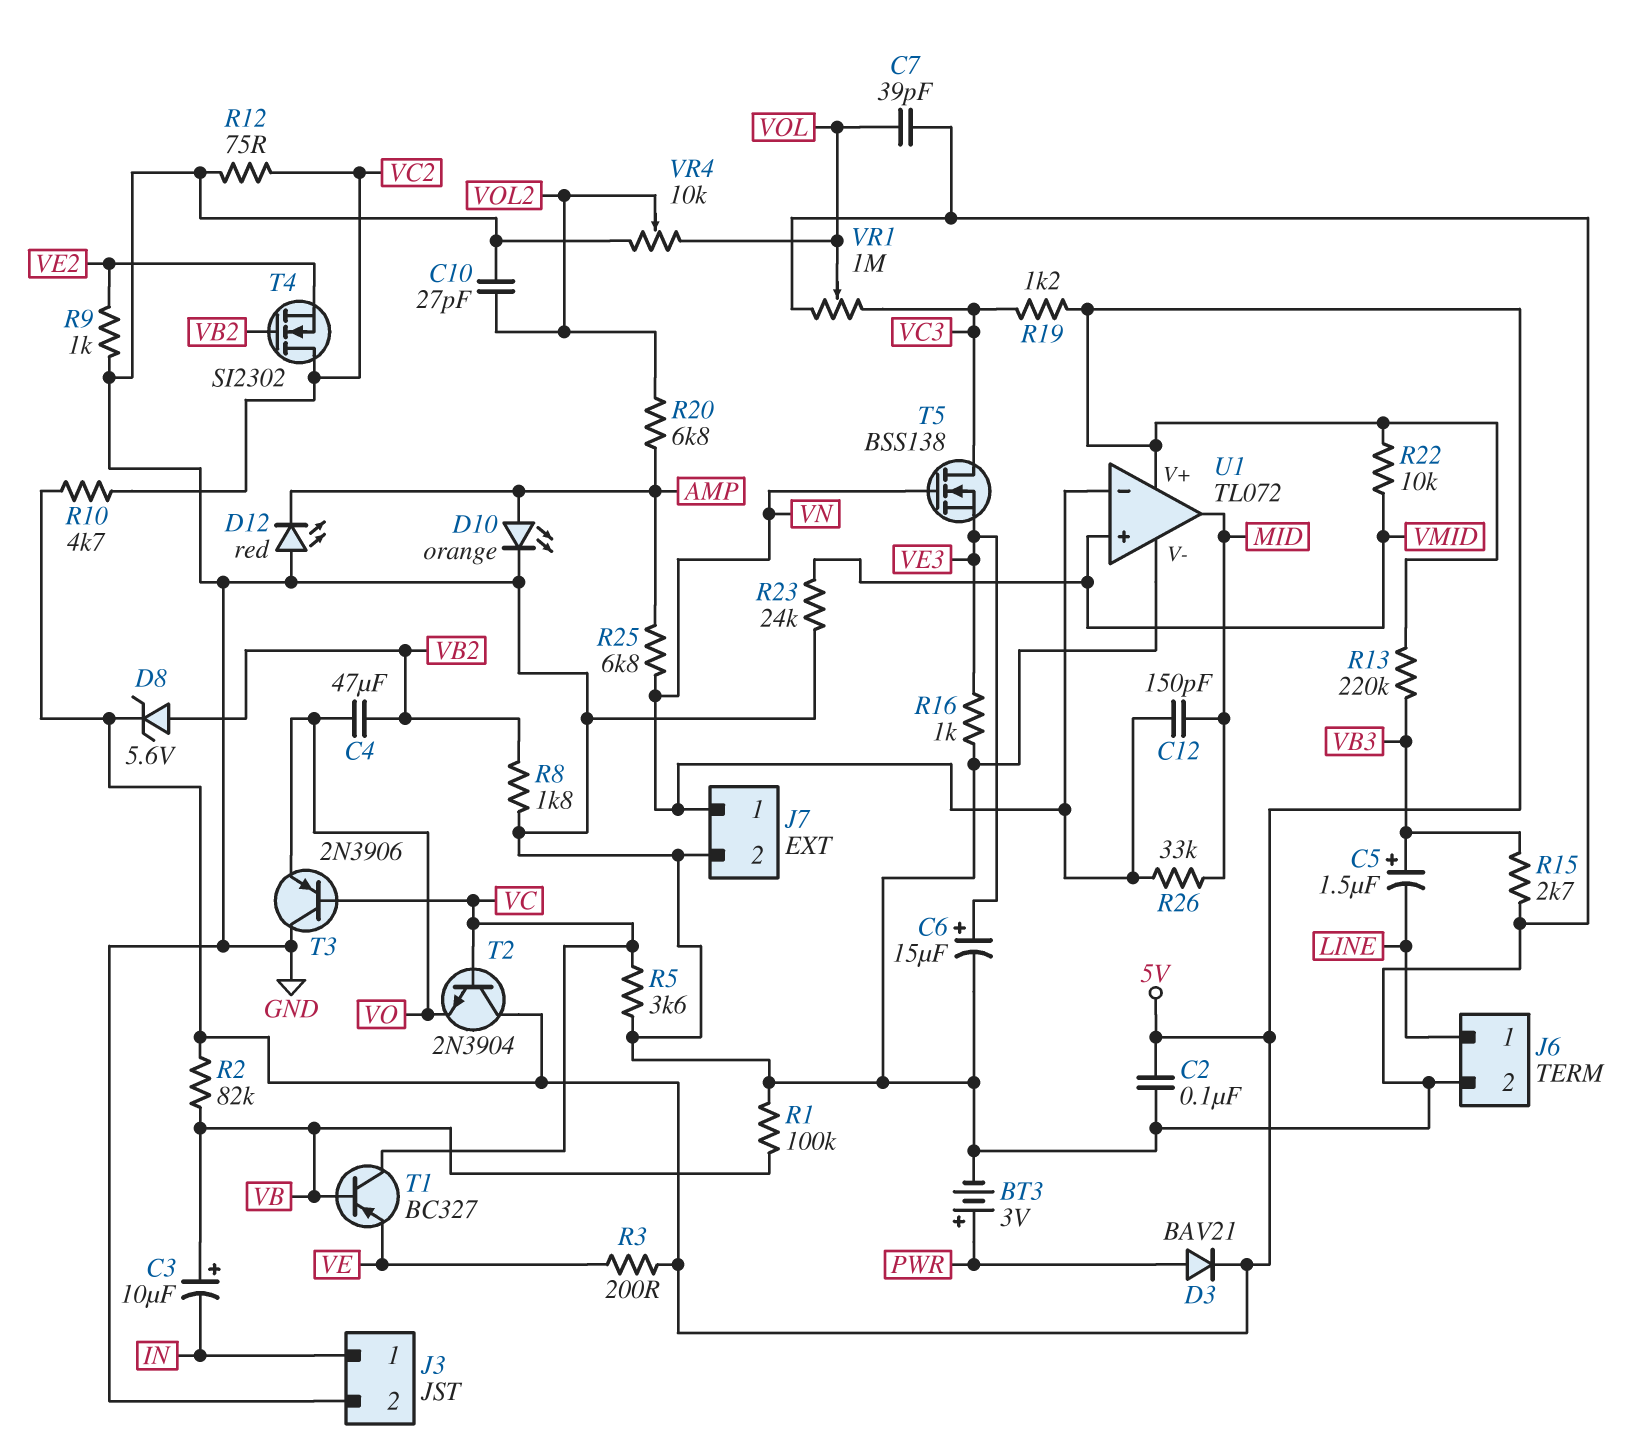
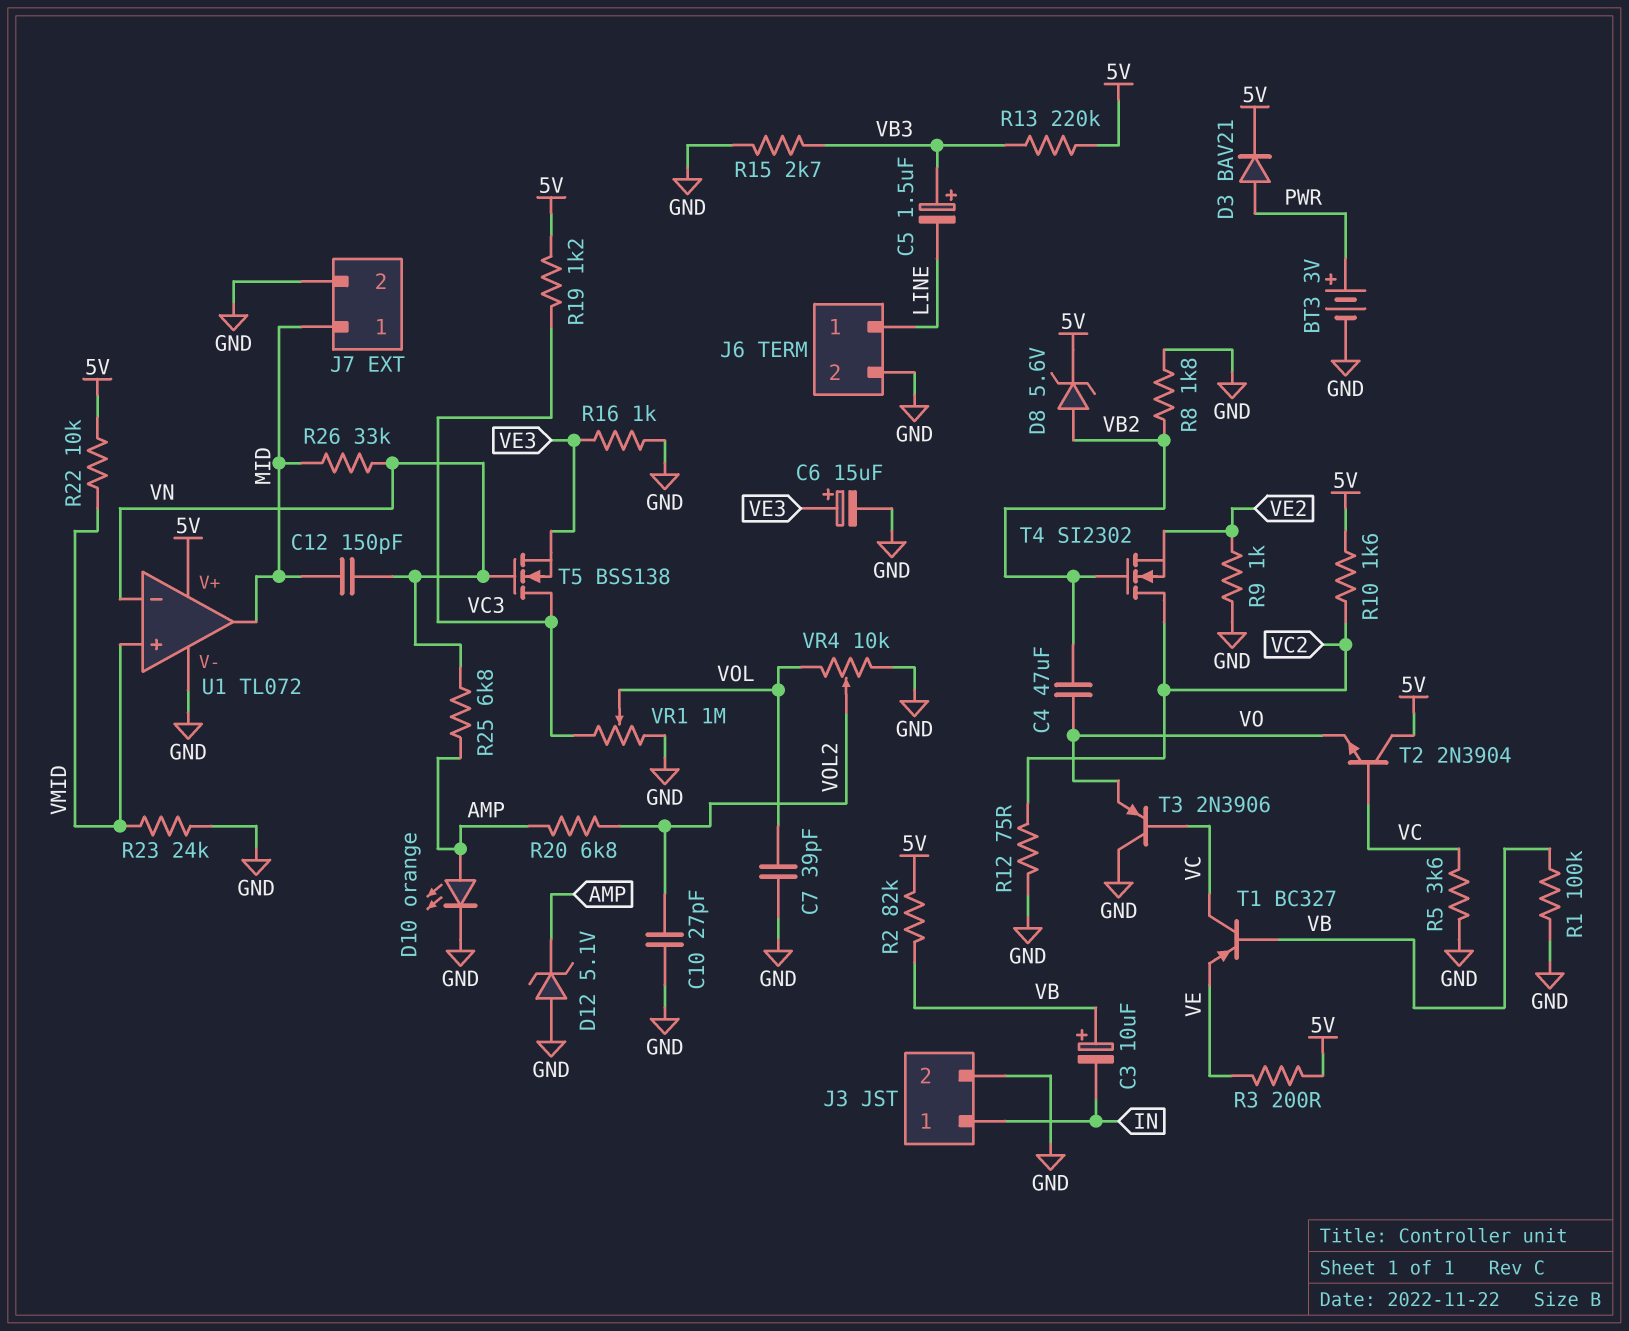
C2: 100nF (5V, GND) -> none
D12: LED red (A GND, K AMP) -> zener 5.1V (A GND, K AMP)
J7 pin 1: VN -> MID
R10: 4.7k (5V, VC2) -> 1.6k (5V, VC2)

